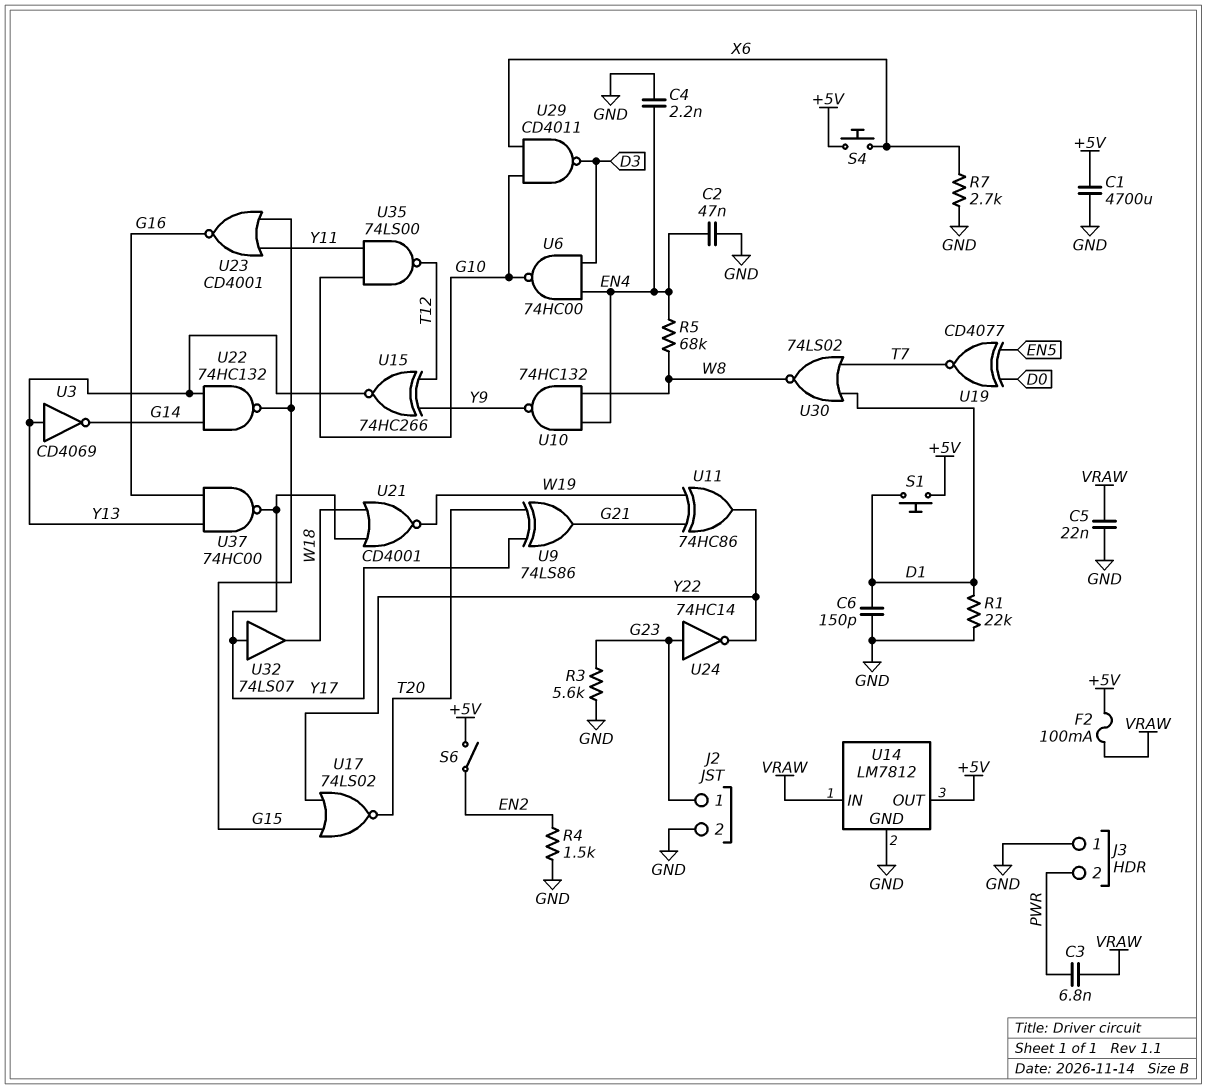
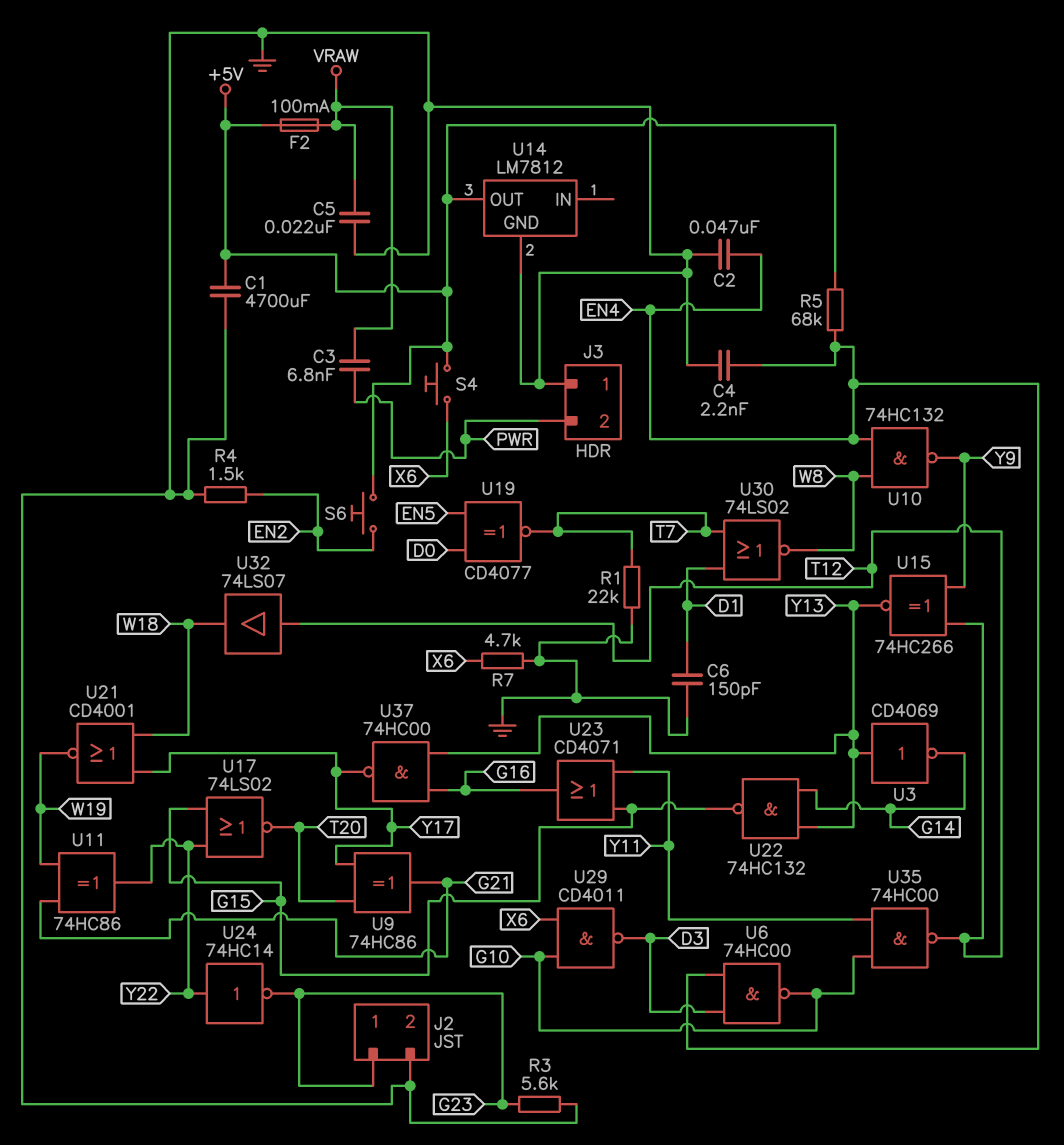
R1: 22k (D1, GND) -> 22k (GND, T7)
R5: 68k (EN4, W8) -> 68k (+5V, EN4)
R7: 2.7k (GND, X6) -> 4.7k (GND, X6)
S1: button (+5V, D1) -> none
S6: switch (+5V, EN2) -> button (+5V, EN2)
U9: XOR 74LS86 (in T20, in Y17, out G21) -> XOR 74HC86 (in T20, in Y17, out G21)
U14 pin IN: VRAW -> none
U23: NOR CD4001 (in G15, in Y11, out G16) -> OR CD4071 (in G15, in Y11, out G16)
U24: NOT 74HC14 (in G23, out Y22) -> NOT 74HC14 (in Y22, out G23)
U32: buffer 74LS07 (in Y17, out W18) -> buffer 74LS07 (in T12, out W18)
U35: NAND 74LS00 (in G10, in Y11, out T12) -> NAND 74HC00 (in G10, in Y11, out T12)

